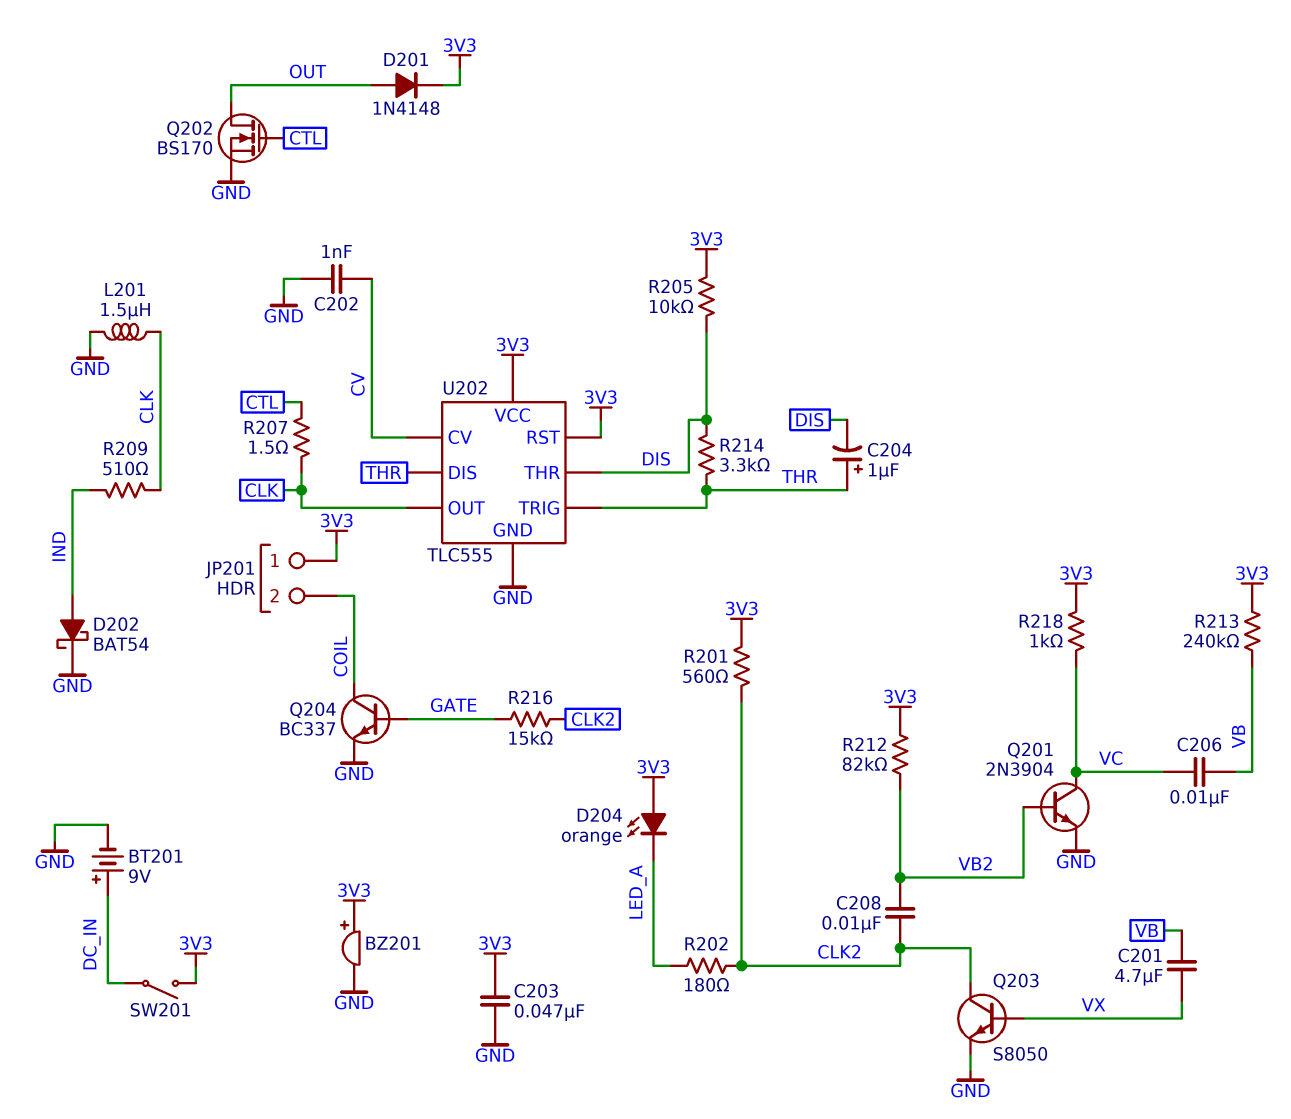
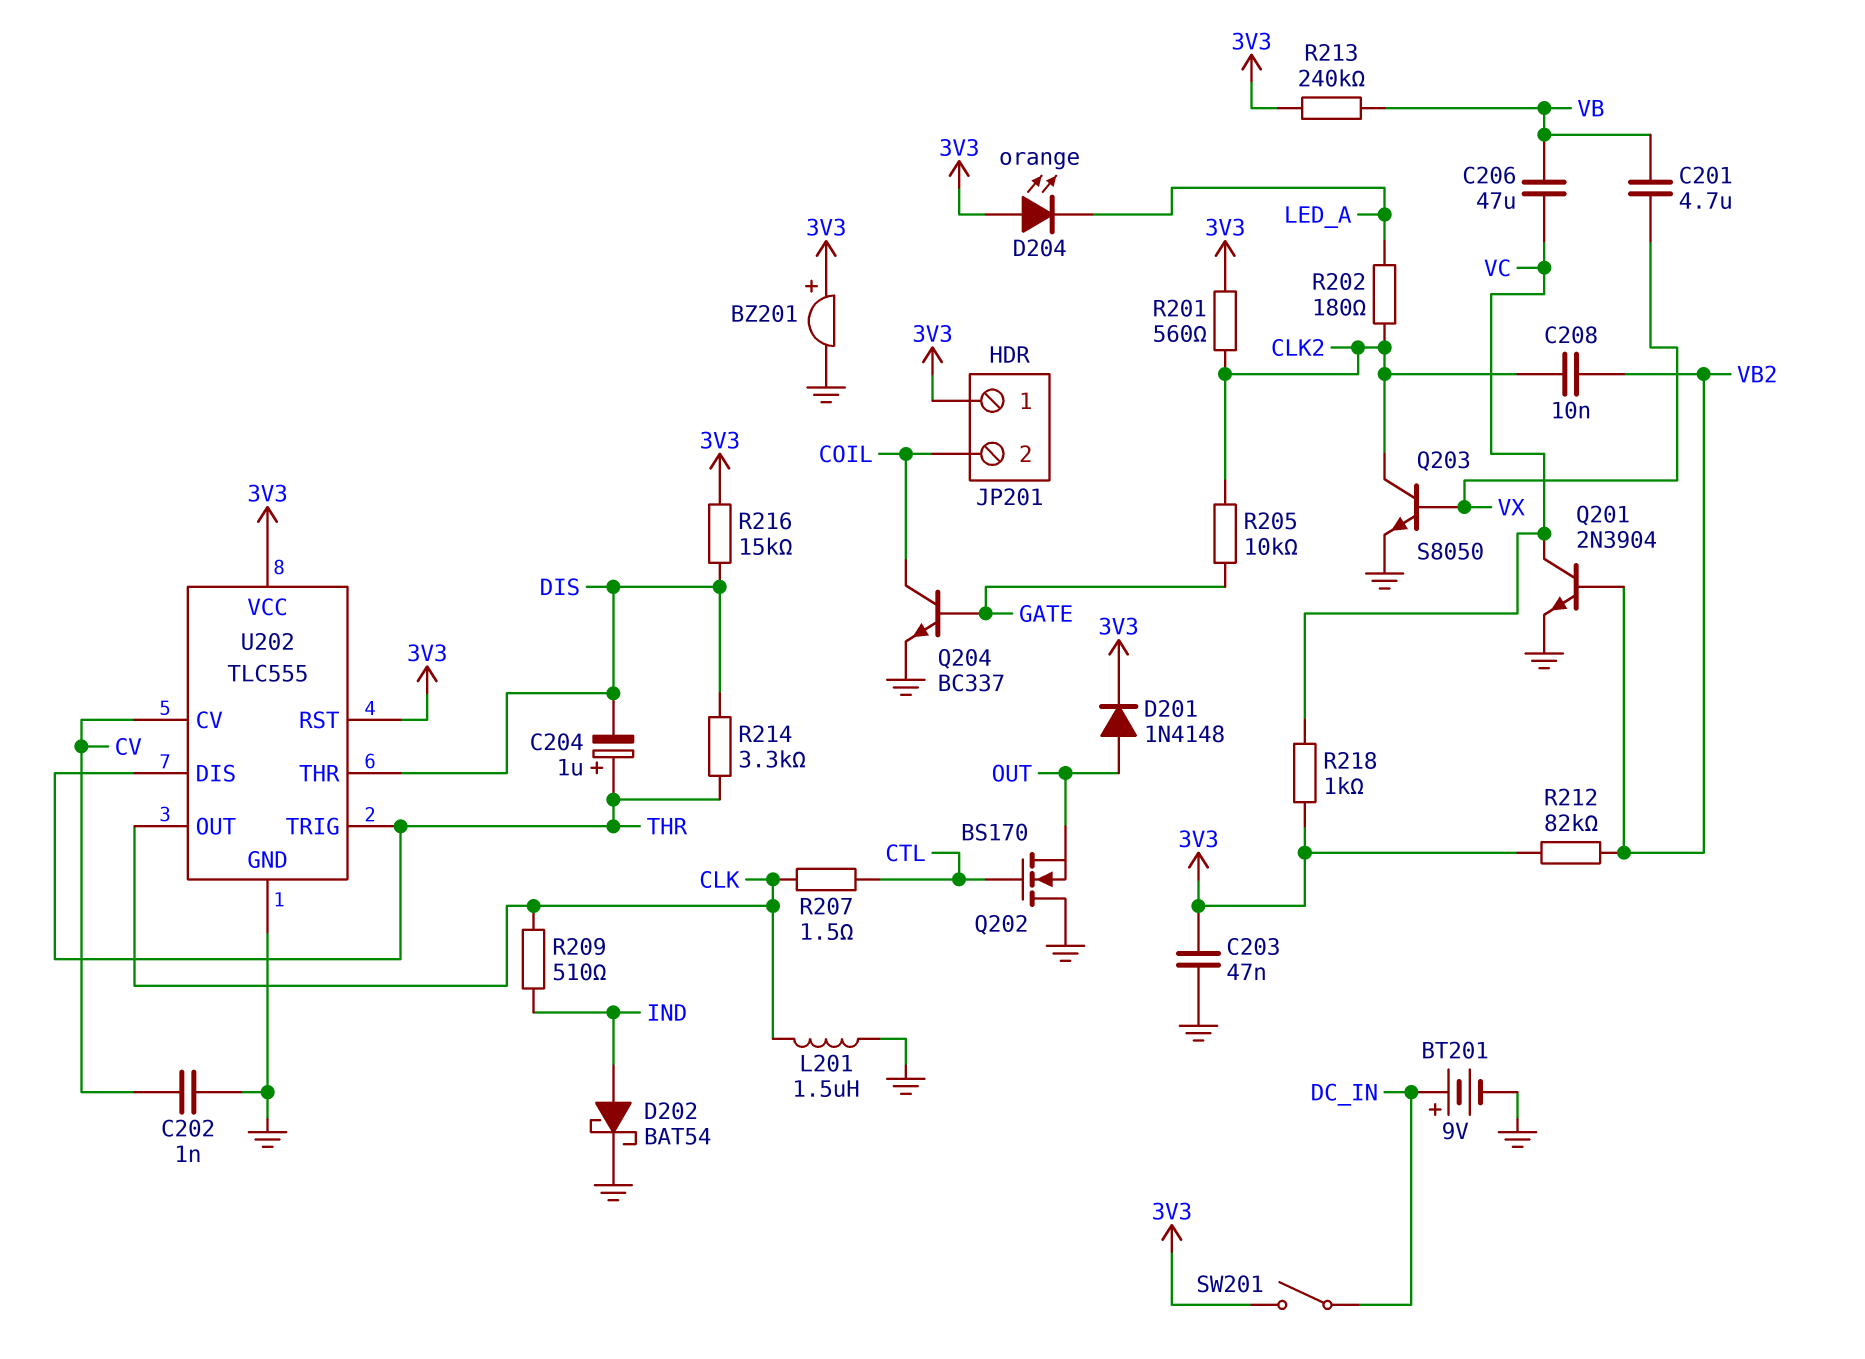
C206: 10nF (VB, VC) -> 47uF (VB, VC)
Q202: NMOS BS170 (G CTL, D OUT, S GND) -> NMOS BS170 (G CTL, D GND, S OUT)
R205: 10k (3V3, DIS) -> 10k (CLK2, GATE)
R216: 15k (CLK2, GATE) -> 15k (3V3, DIS)

